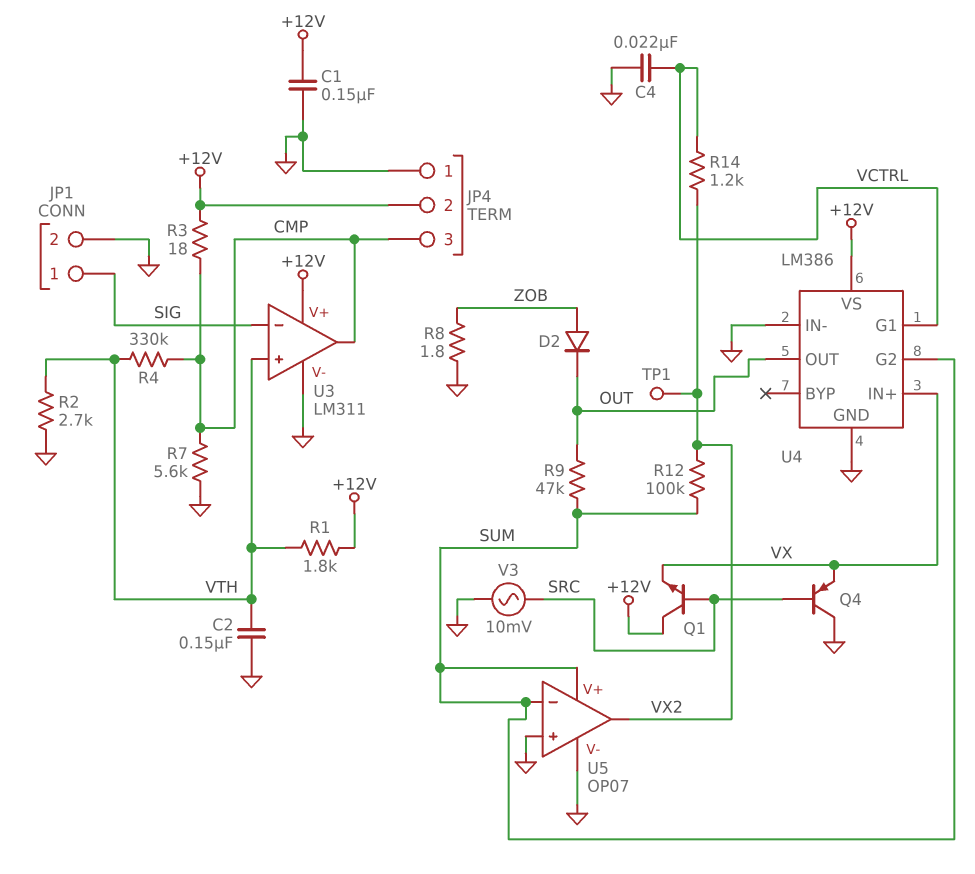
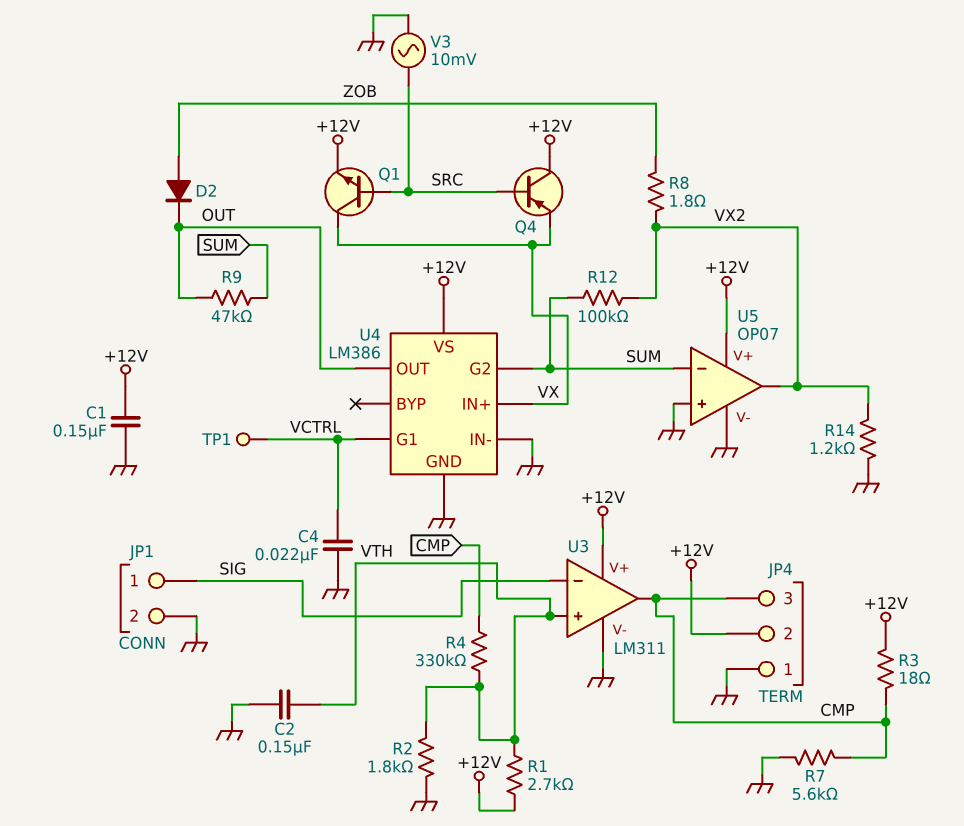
Q1: NPN (B SRC, C +12V, E VX) -> NPN (B SRC, C VX, E +12V)
Q4: PNP (B SRC, C GND, E VX) -> PNP (B SRC, C +12V, E VX)
R1: 1.8k (+12V, VTH) -> 2.7k (+12V, VTH)
R2: 2.7k (GND, VTH) -> 1.8k (GND, VTH)
R8: 1.8 (GND, ZOB) -> 1.8 (VX2, ZOB)
R14: 1.2k (VCTRL, VX2) -> 1.2k (GND, VX2)
TP1: test point (VX2) -> test point (VCTRL)
U5 pin V+: SUM -> +12V

